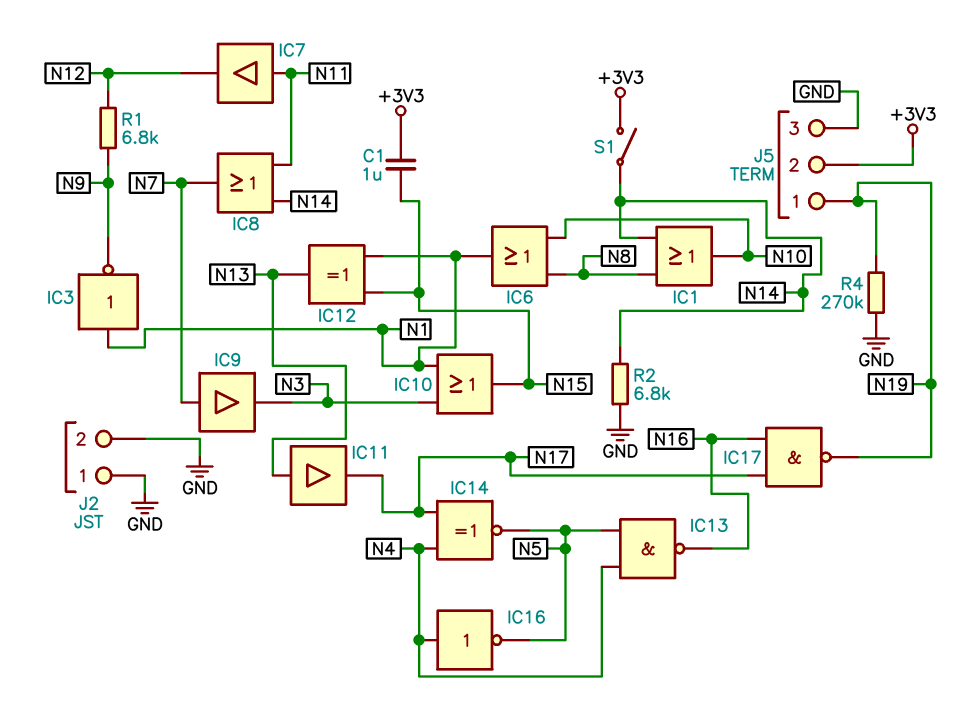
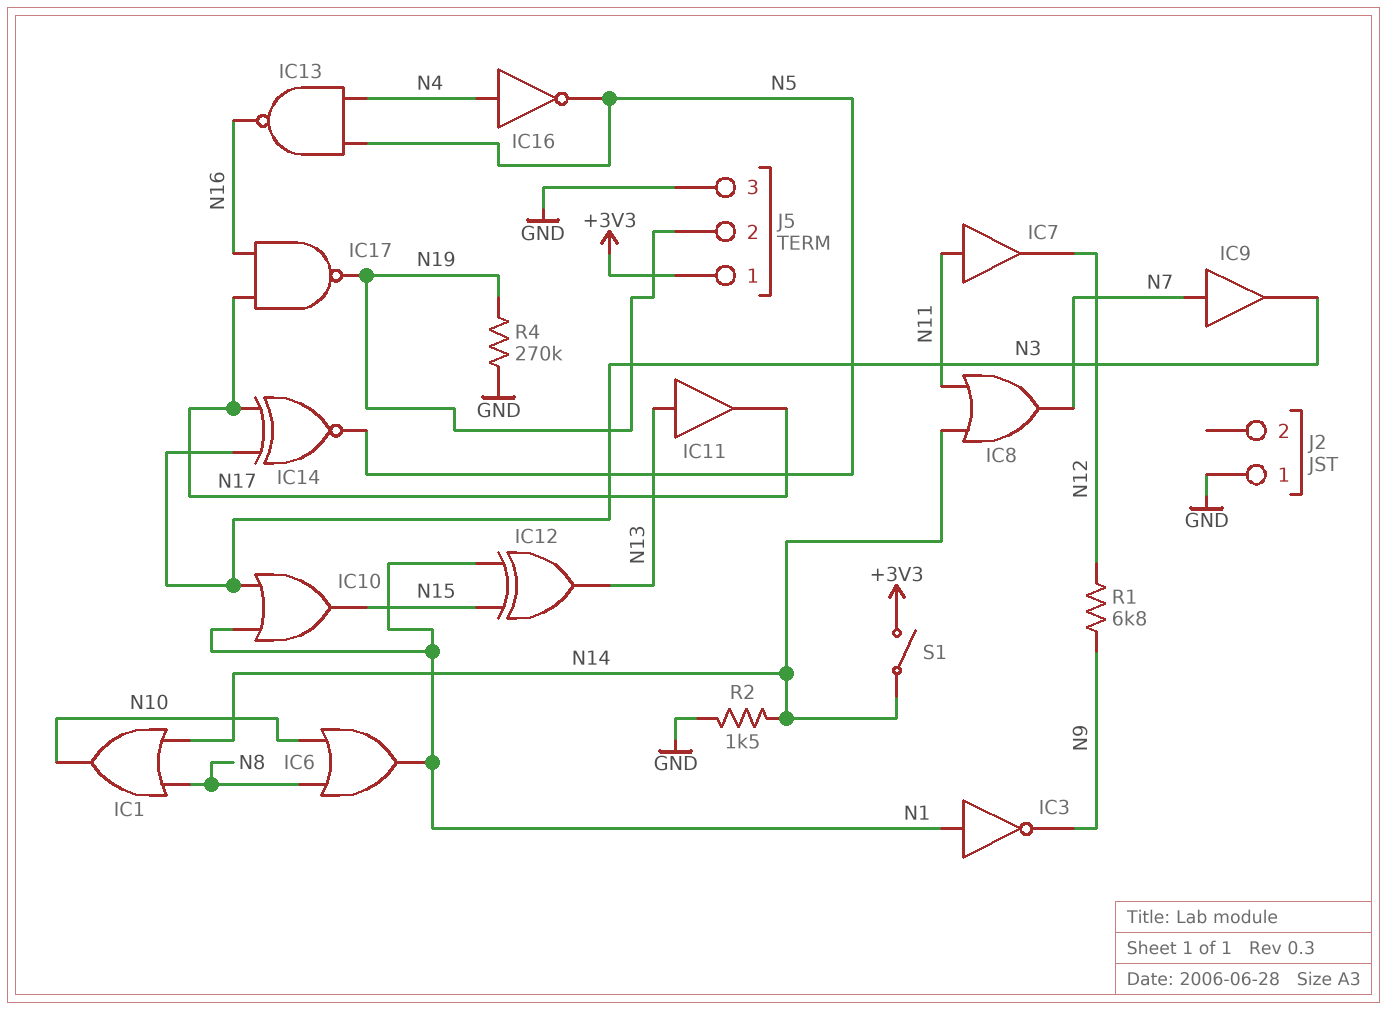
C1: 1uF (+3V3, N15) -> none
IC14: XNOR (in N4, in N17, out N5) -> XNOR (in N3, in N17, out N5)
J2 pin 2: GND -> none
J5 pin 1: N19 -> +3V3
J5 pin 2: +3V3 -> N19
R2: 6.8k (GND, N14) -> 1.5k (GND, N14)

